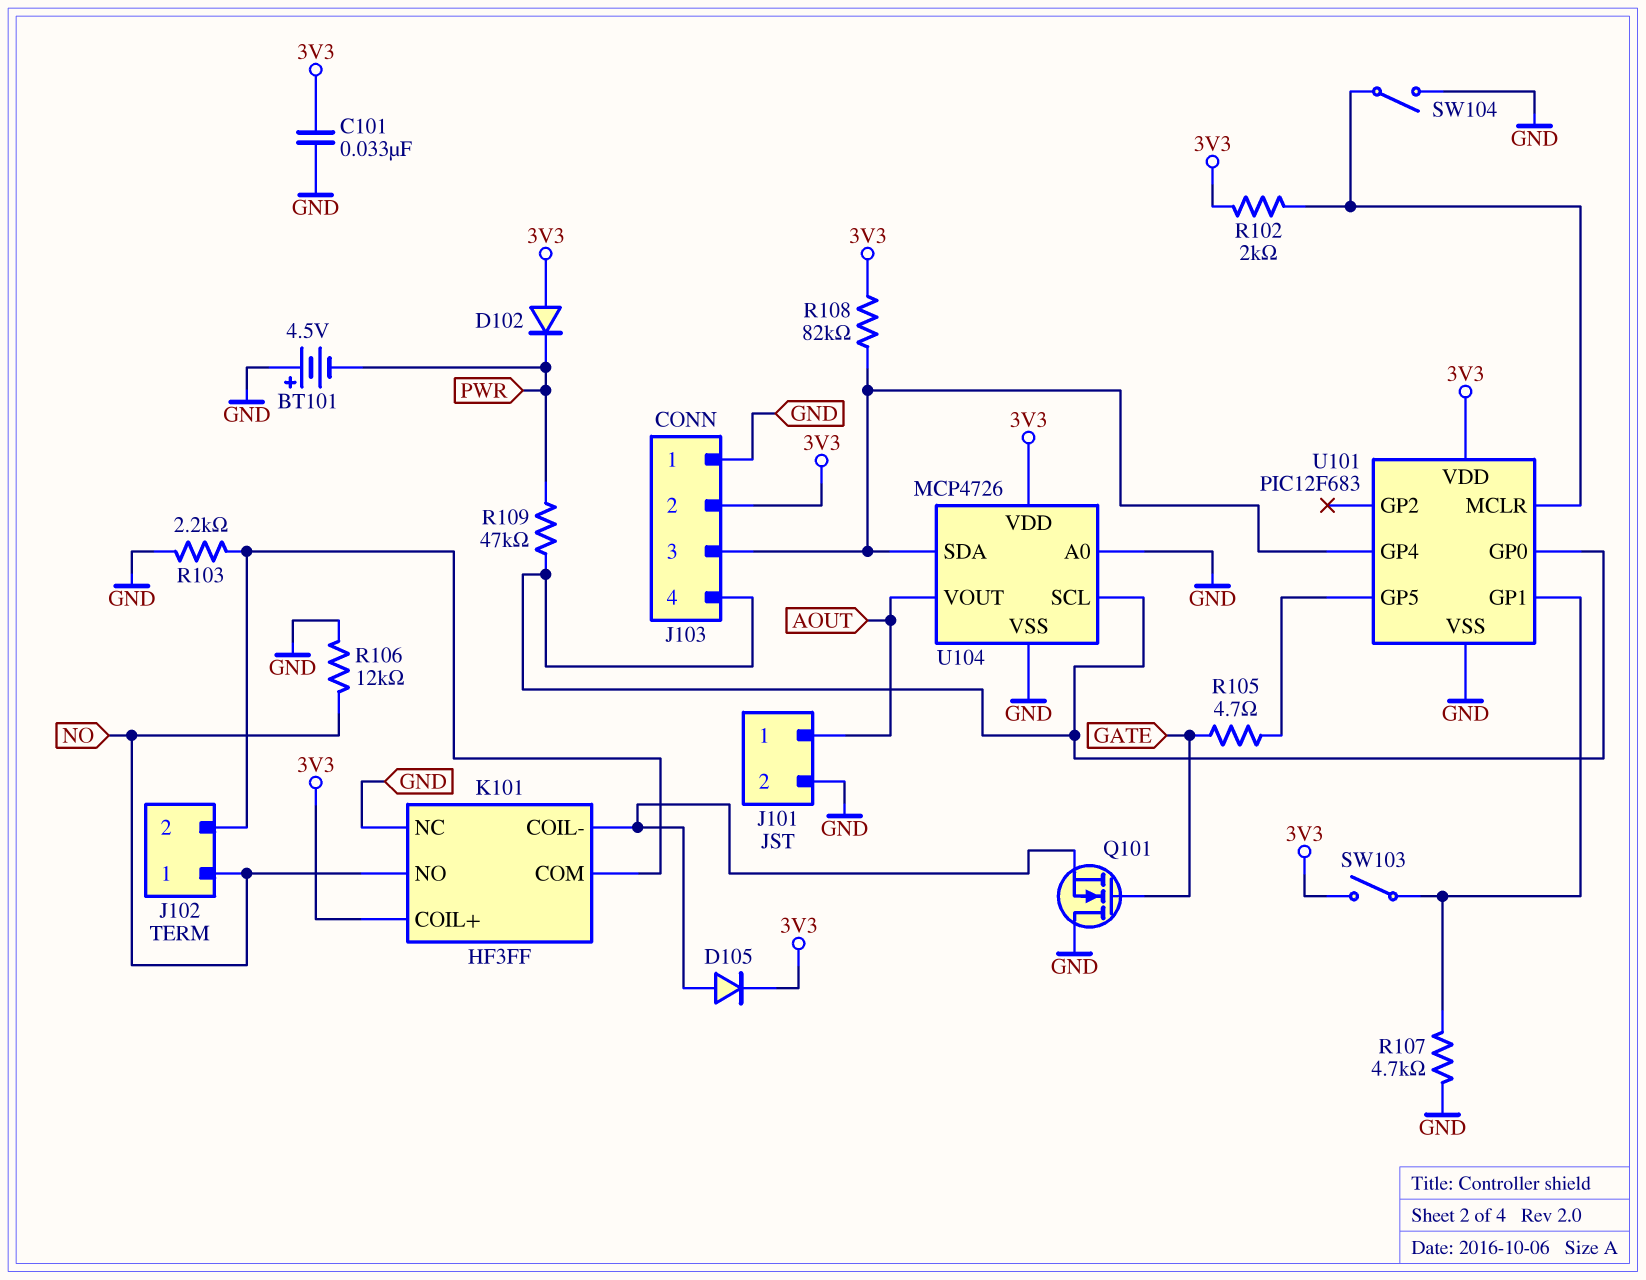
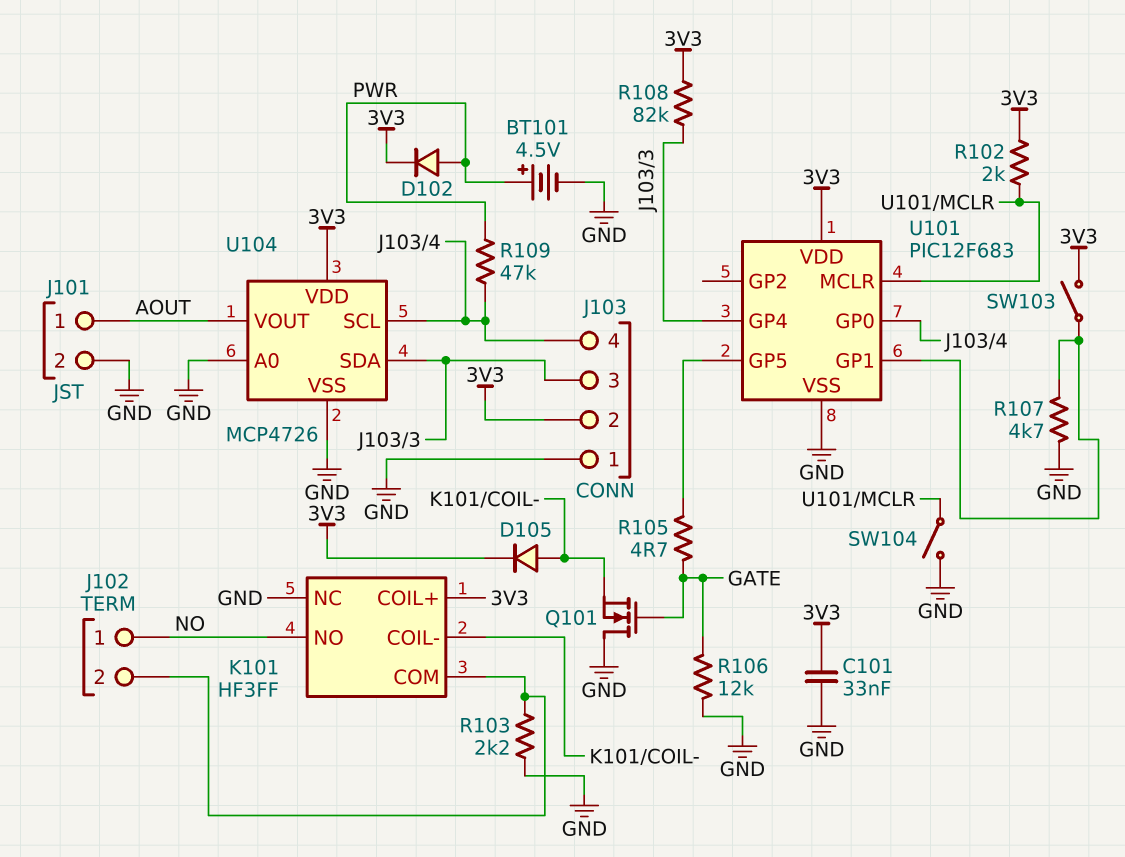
BT101: 4.5V (plus GND, minus PWR) -> 4.5V (plus PWR, minus GND)
D102: diode (A 3V3, K PWR) -> diode (A PWR, K 3V3)
R106: 12k (GND, NO) -> 12k (GATE, GND)

